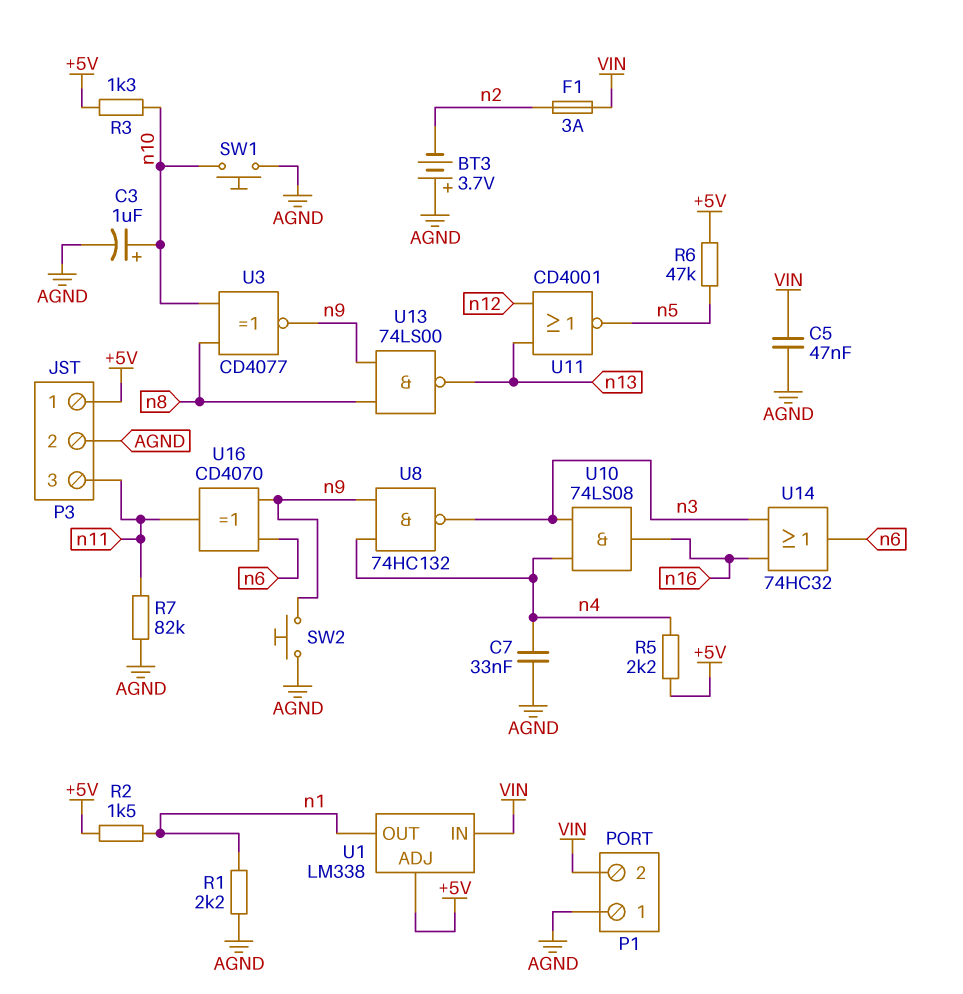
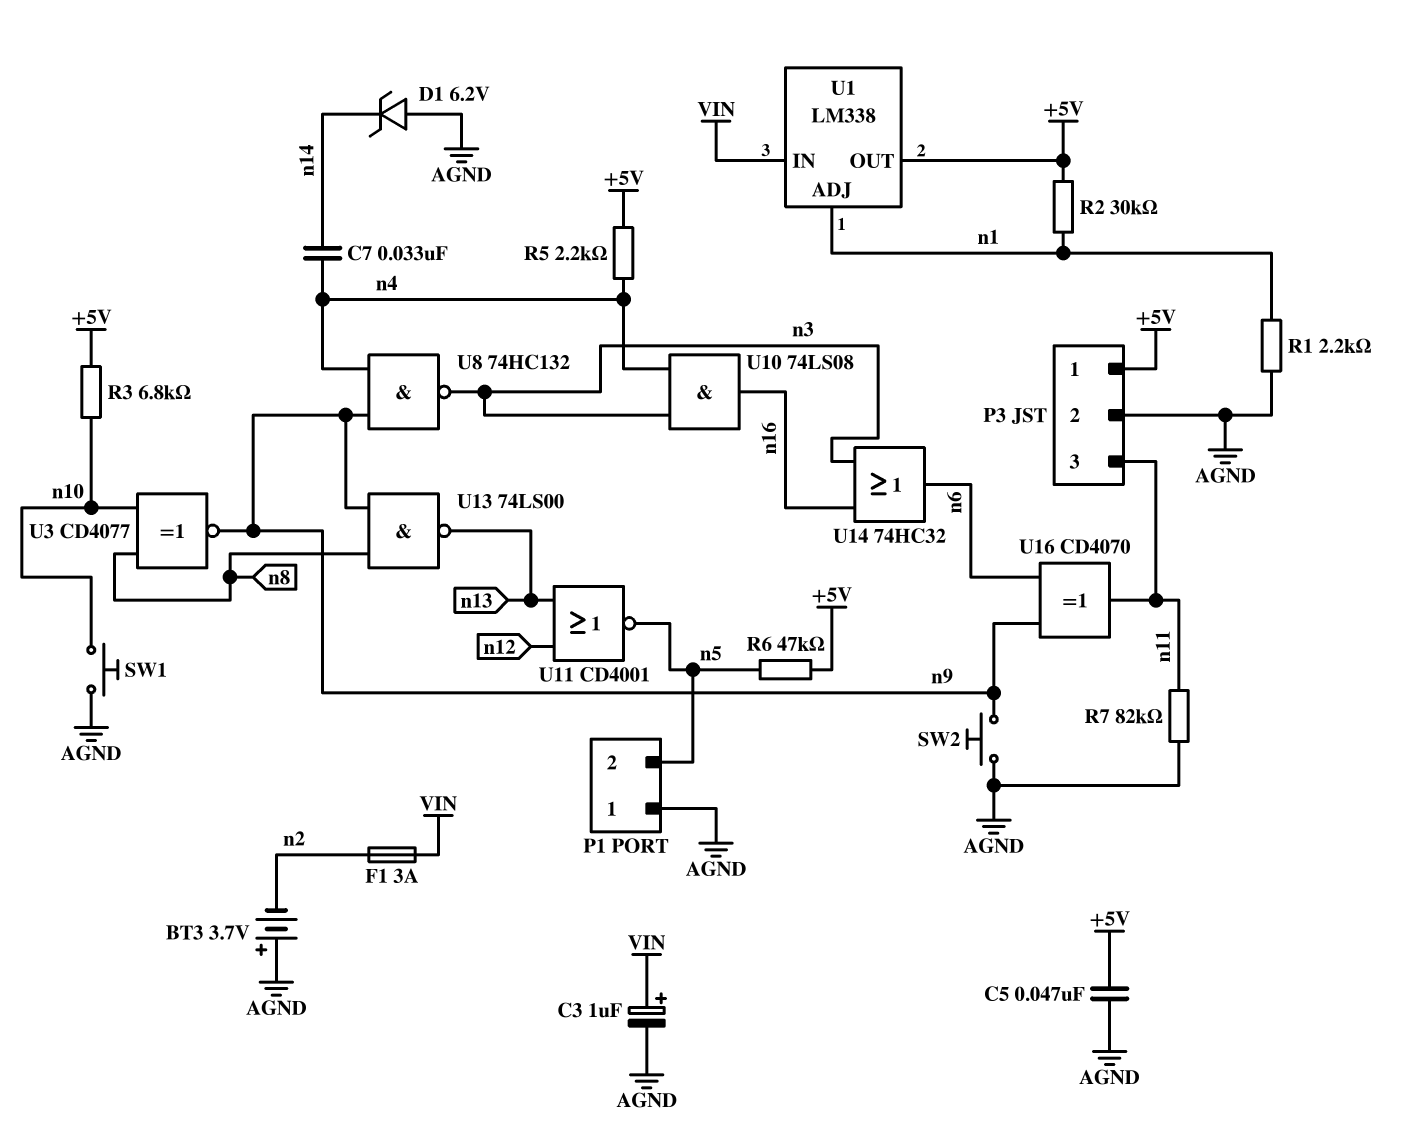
C3: 1uF (plus n10, minus AGND) -> 1uF (plus VIN, minus AGND)
C5: 47nF (AGND, VIN) -> 47nF (+5V, AGND)
C7: 33nF (AGND, n4) -> 33nF (n4, n14)
D1: none -> zener 6.2V (A AGND, K n14)
P1 pin 2: VIN -> n5
R2: 1.5k (+5V, n1) -> 30k (+5V, n1)
R3: 1.3k (+5V, n10) -> 6.8k (+5V, n10)
U1 pin ADJ: +5V -> n1
U1 pin OUT: n1 -> +5V

